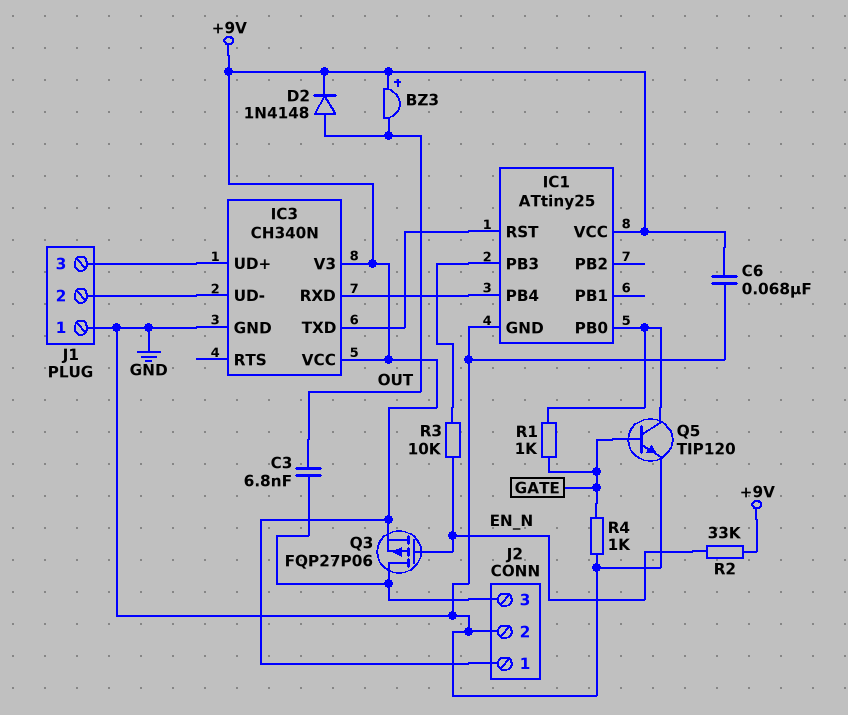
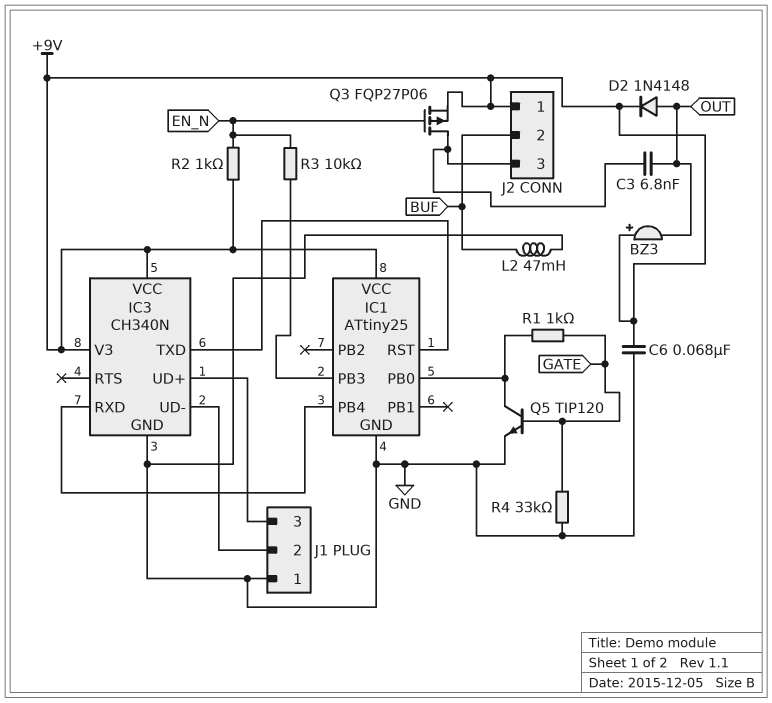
J2 pin 2: GND -> BUF
L2: none -> 47mH (BUF, GND)
R2: 33k (+9V, EN_N) -> 1k (+9V, EN_N)
R4: 1k (GATE, GND) -> 33k (GATE, GND)

